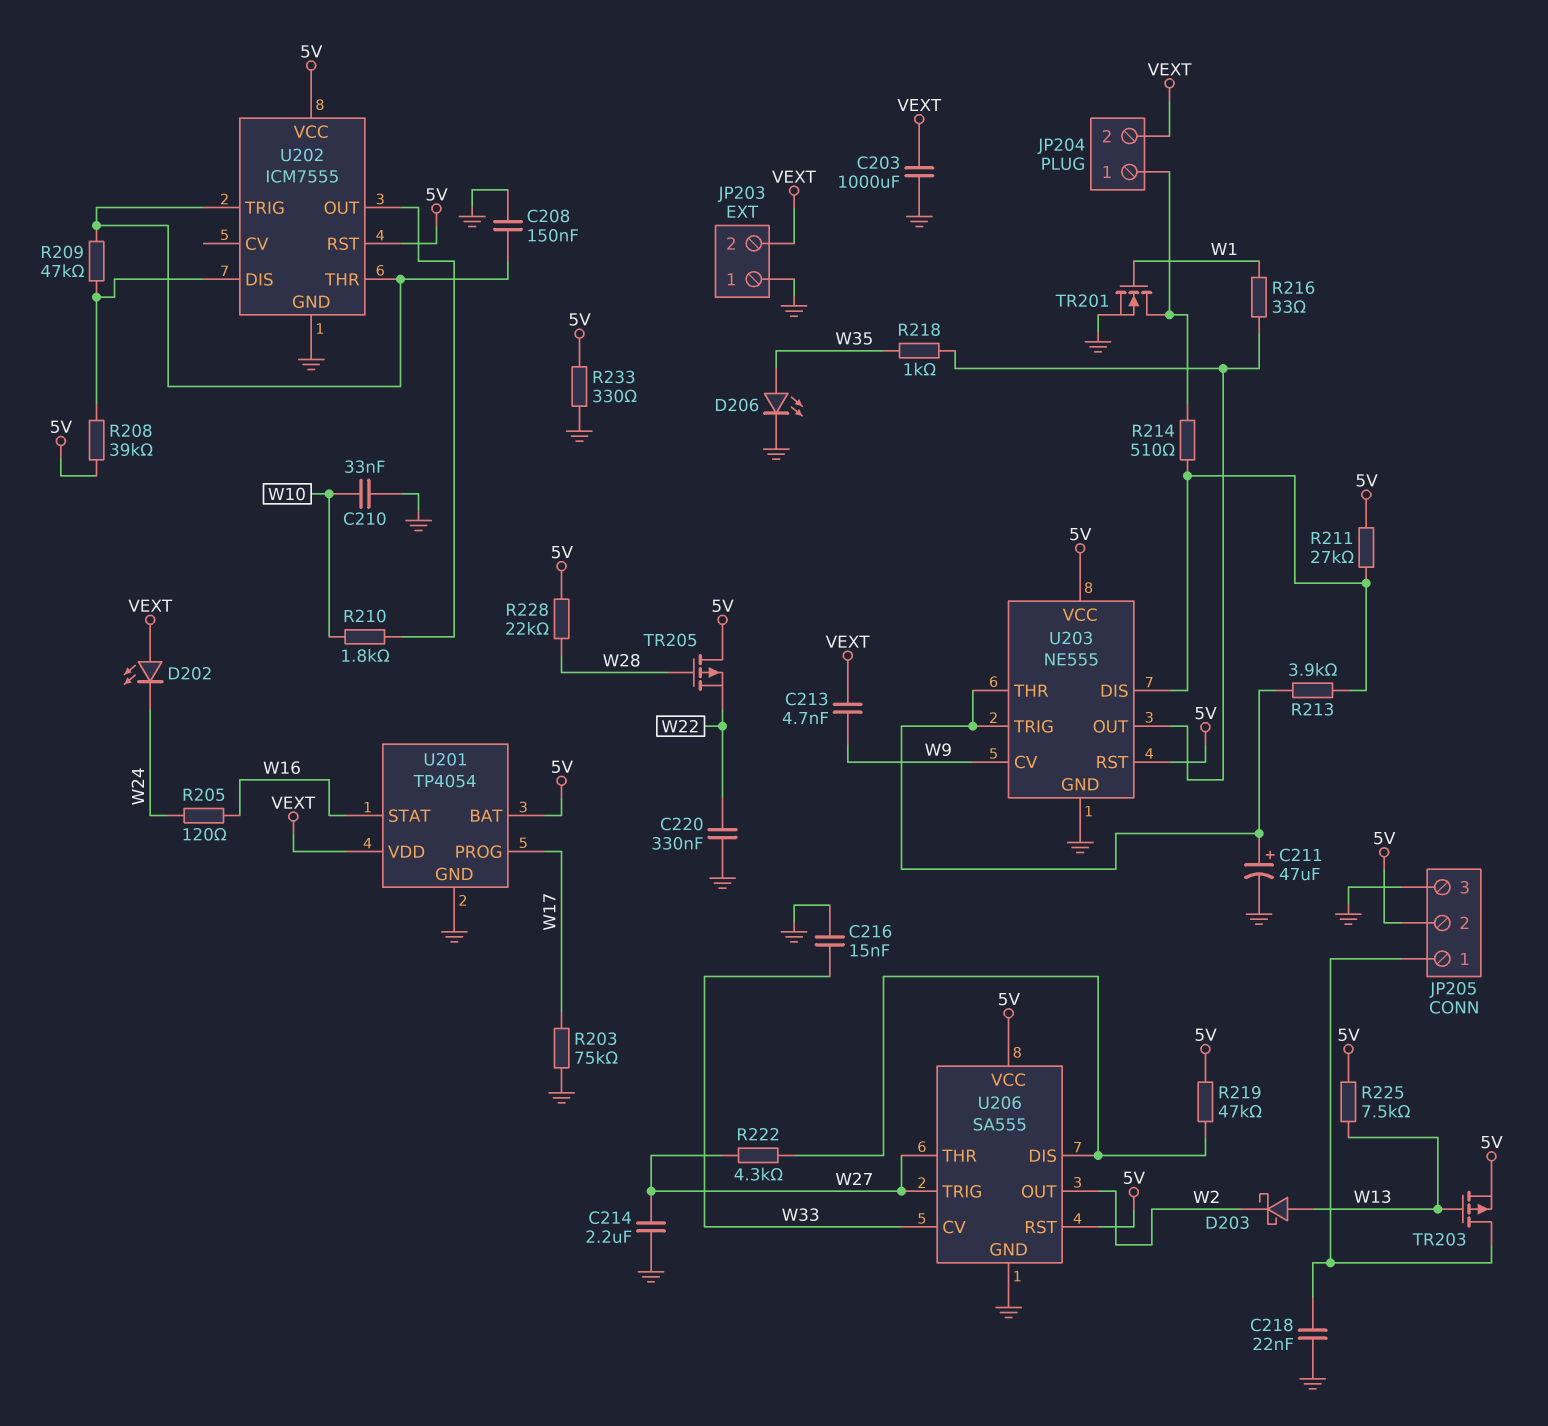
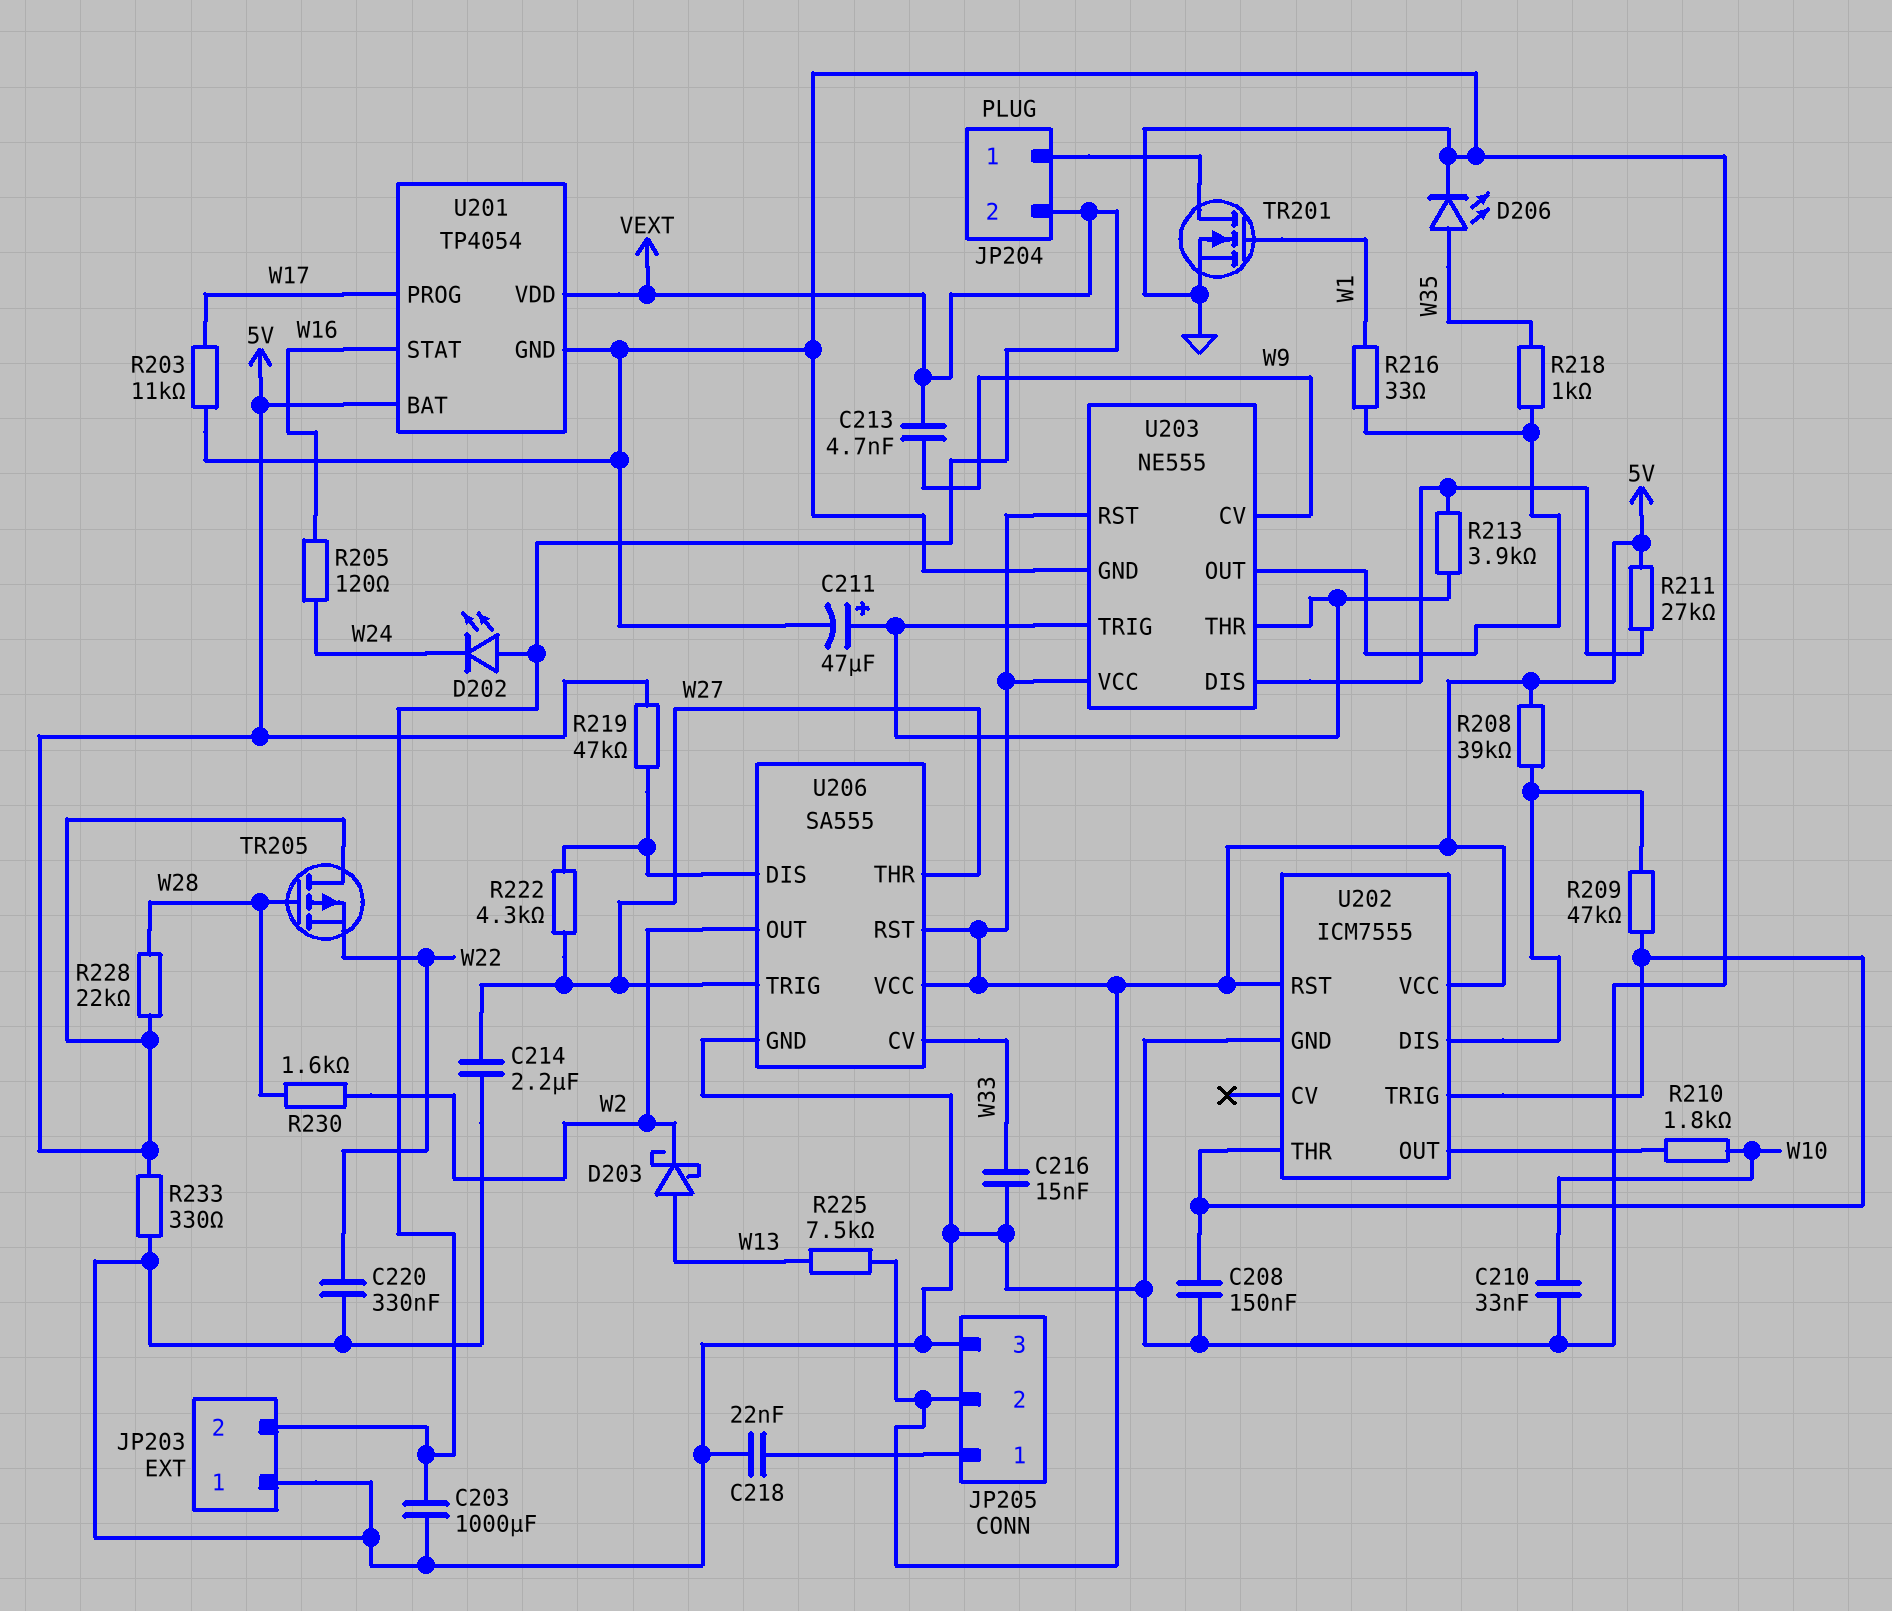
R203: 75k (GND, W17) -> 11k (GND, W17)
R214: 510 (JP204/1, U203/DIS) -> none
R230: none -> 1.6k (W2, W28)
TR203: PMOS (G W13, D JP205/1, S 5V) -> none

